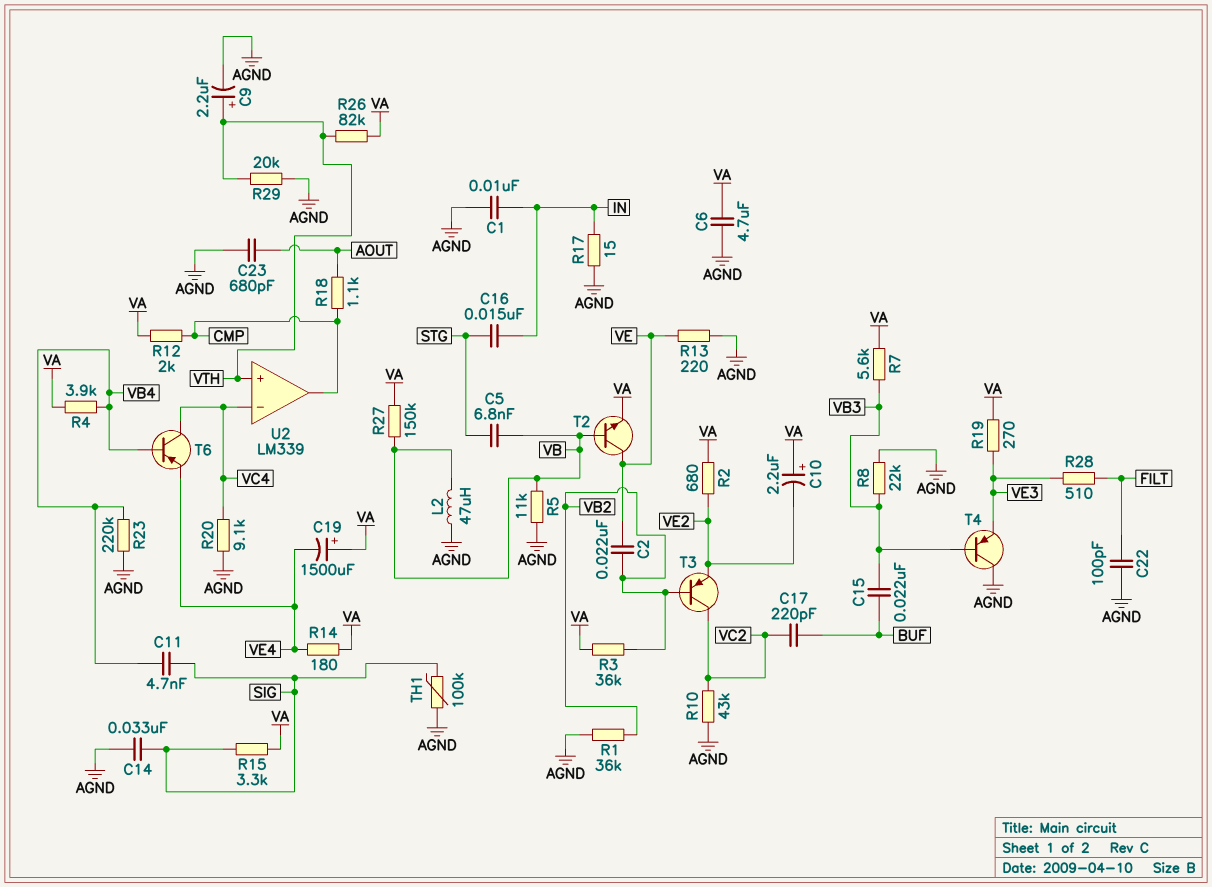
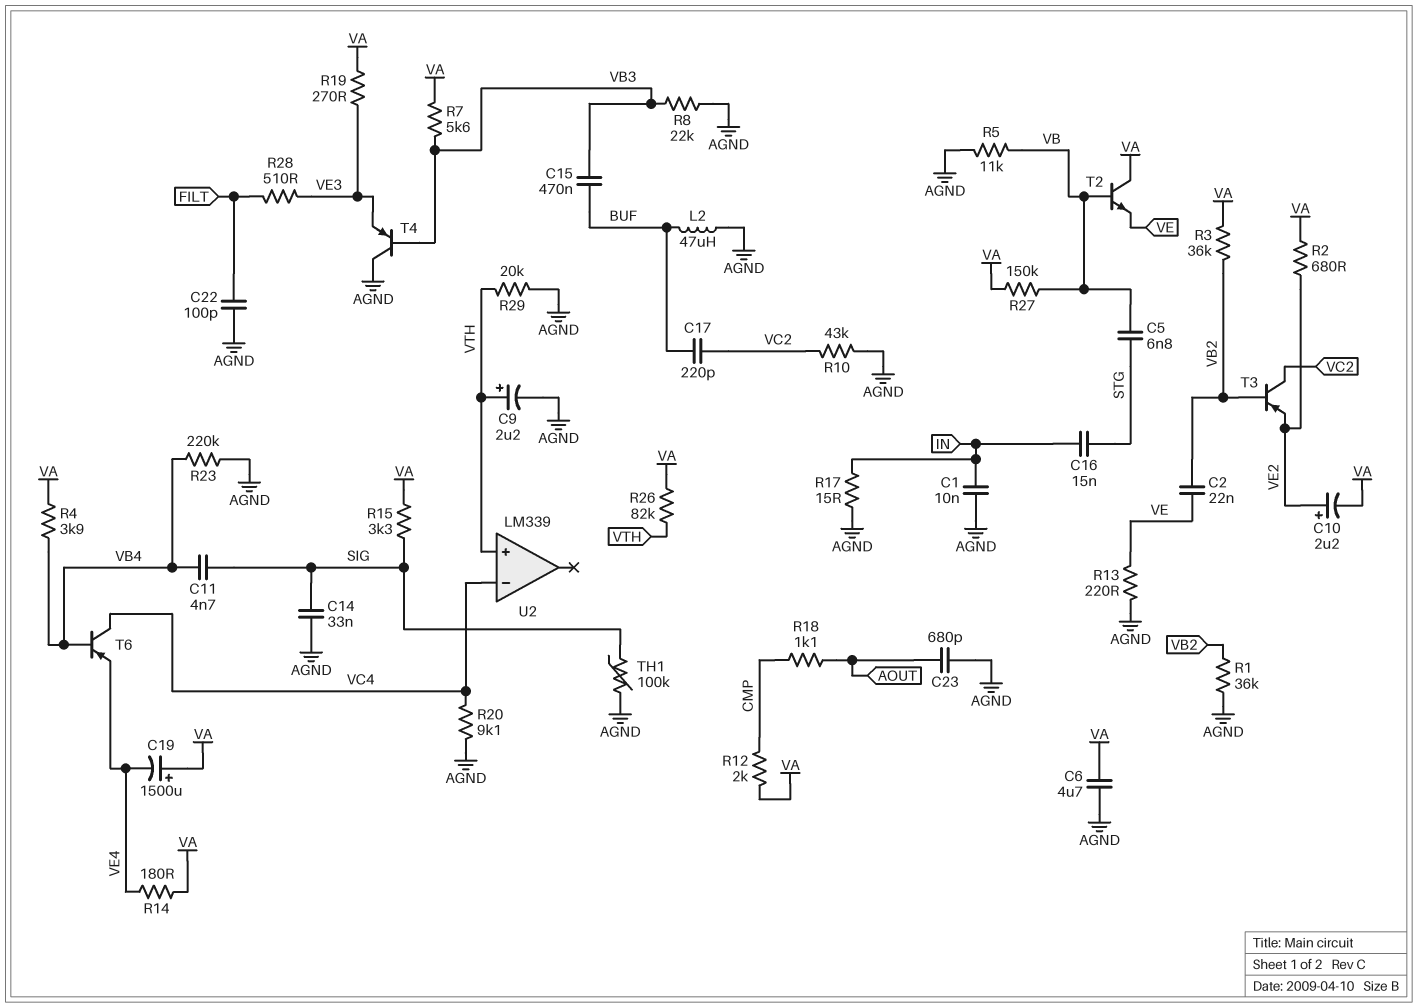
C10: 2.2uF (plus VA, minus VE2) -> 2.2uF (plus VE2, minus VA)
C15: 22nF (BUF, VB3) -> 470nF (BUF, VB3)
L2: 47uH (AGND, VB) -> 47uH (AGND, BUF)
T2: NPN (B VB, C VE, E VA) -> NPN (B VB, C VA, E VE)
U2 pin out: CMP -> none

